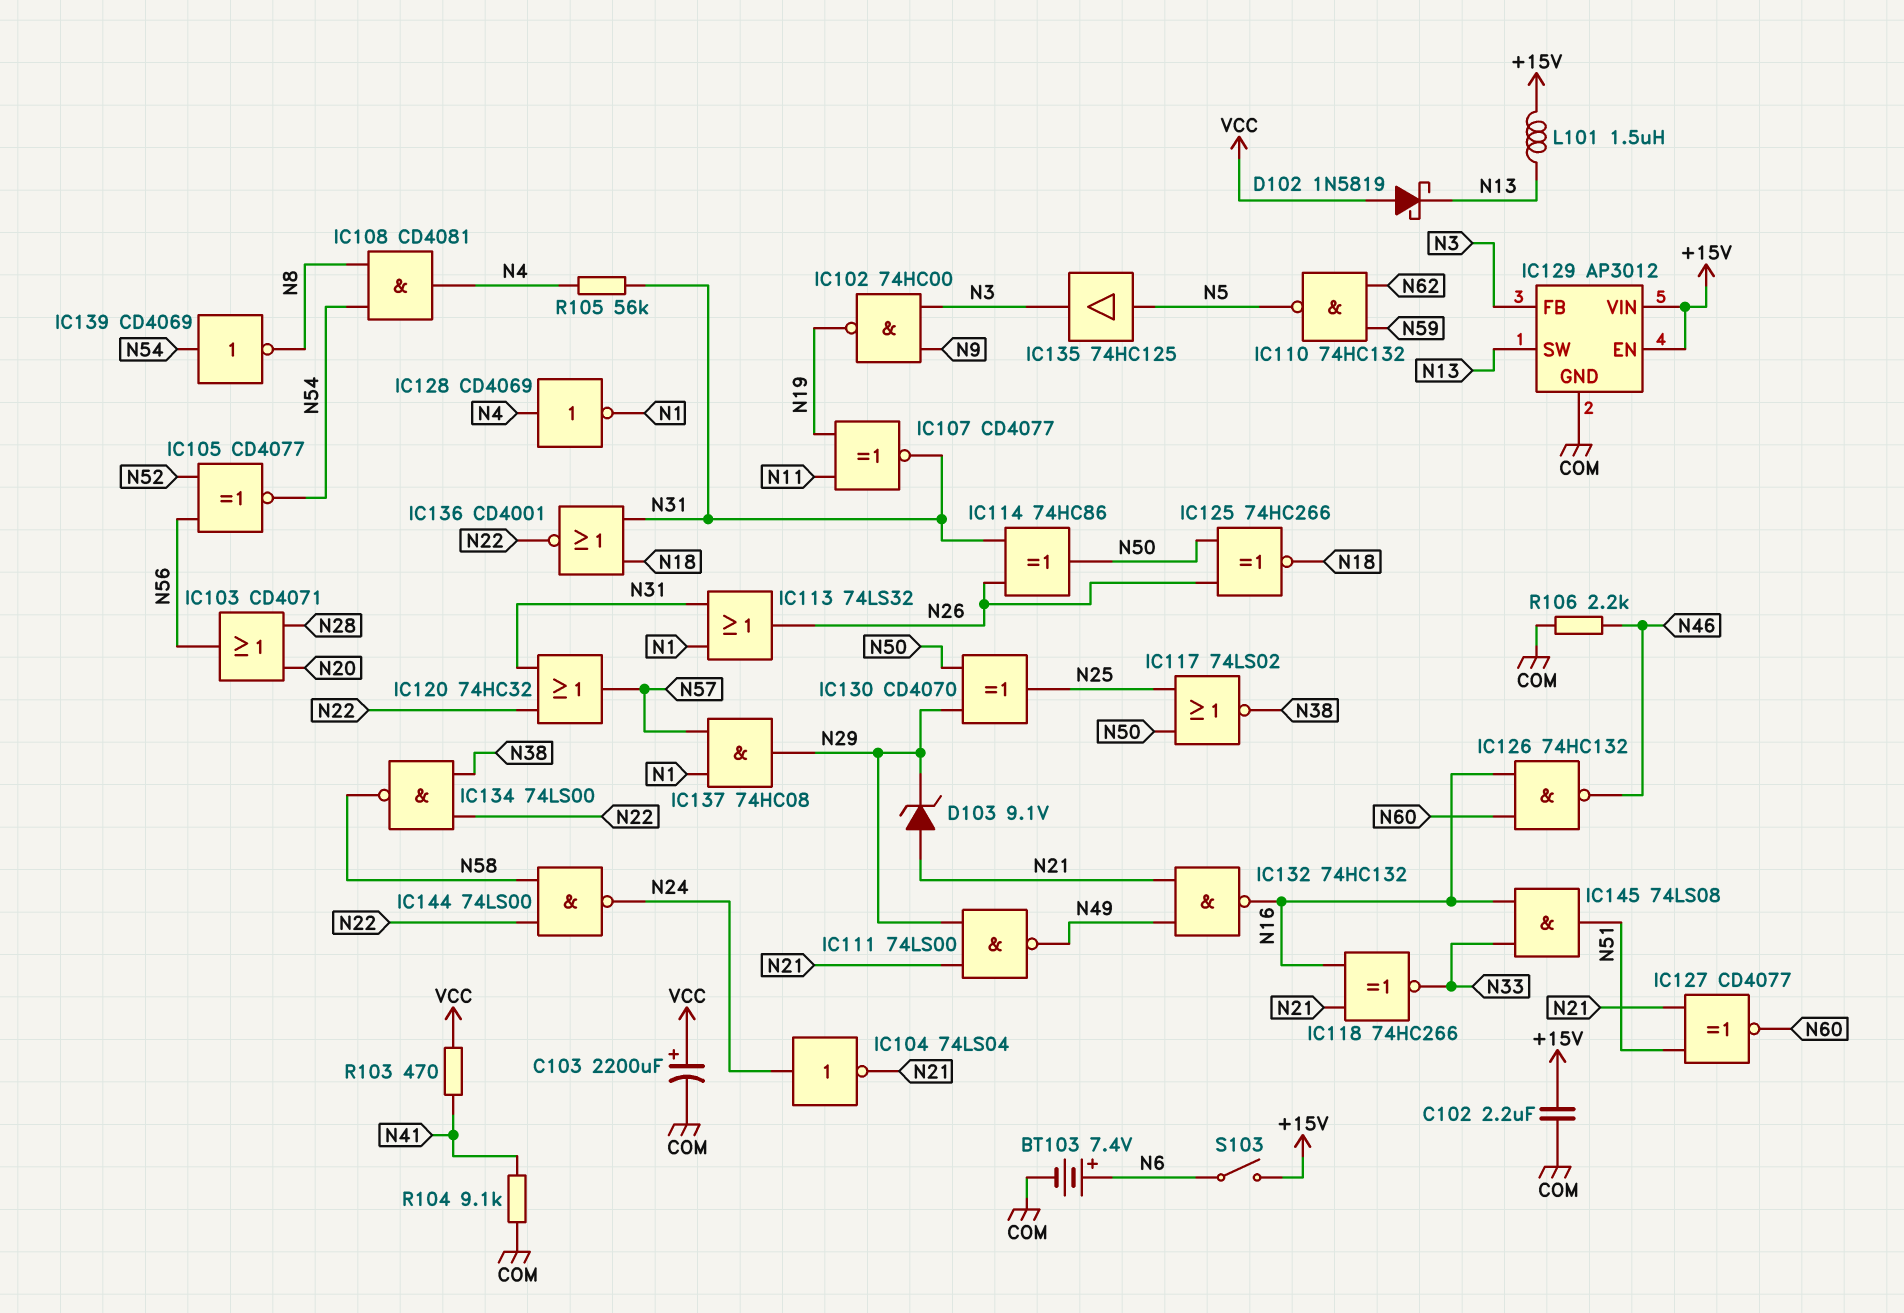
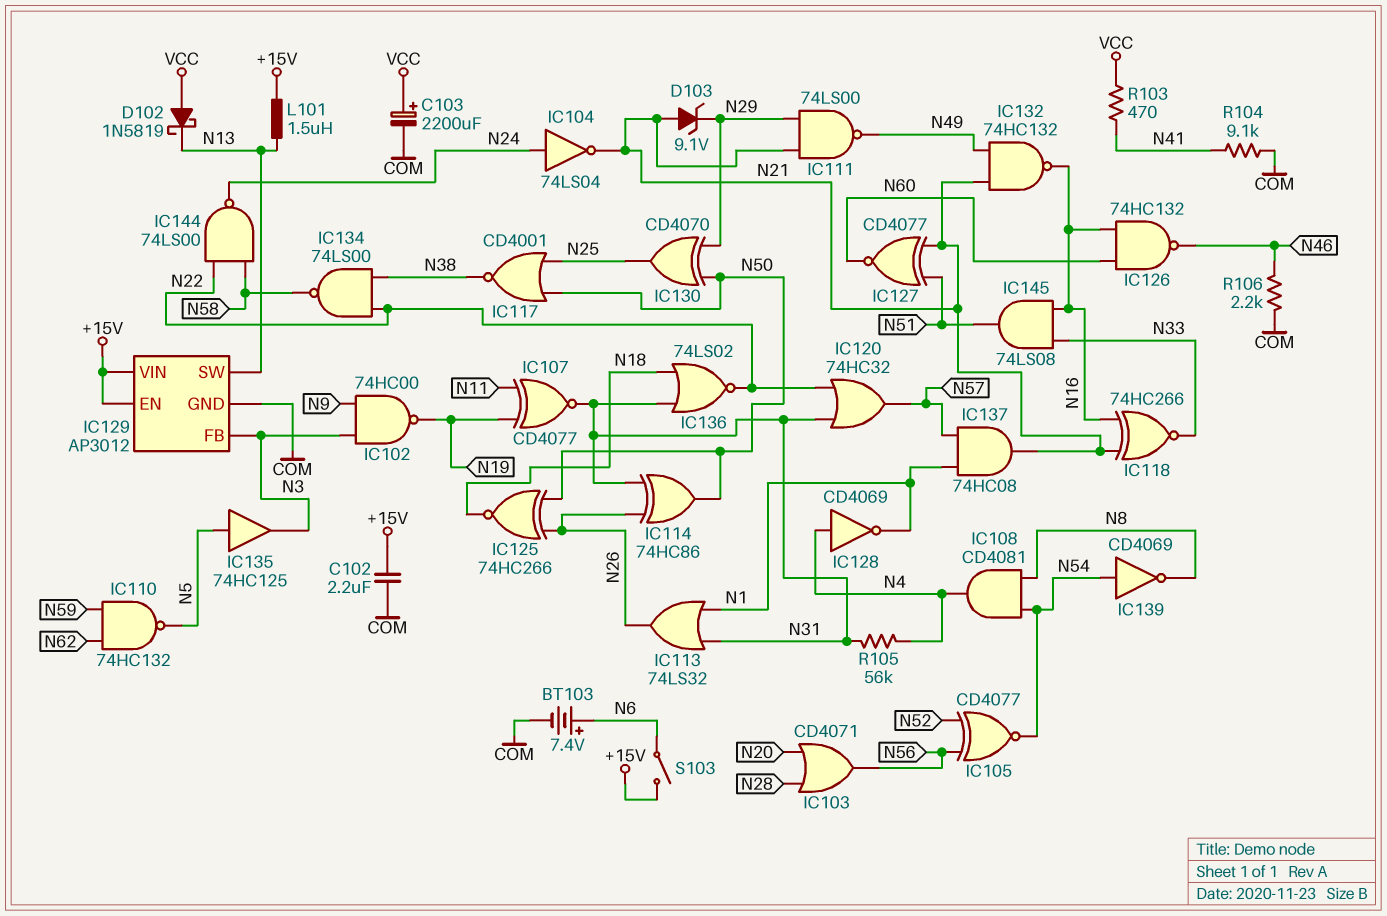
IC117: NOR 74LS02 (in N25, in N50, out N38) -> NOR CD4001 (in N25, in N50, out N38)
IC136: NOR CD4001 (in N18, in N31, out N22) -> NOR 74LS02 (in N18, in N31, out N22)
IC137: AND 74HC08 (in N1, in N57, out N29) -> AND 74HC08 (in N1, in N57, out N21)

